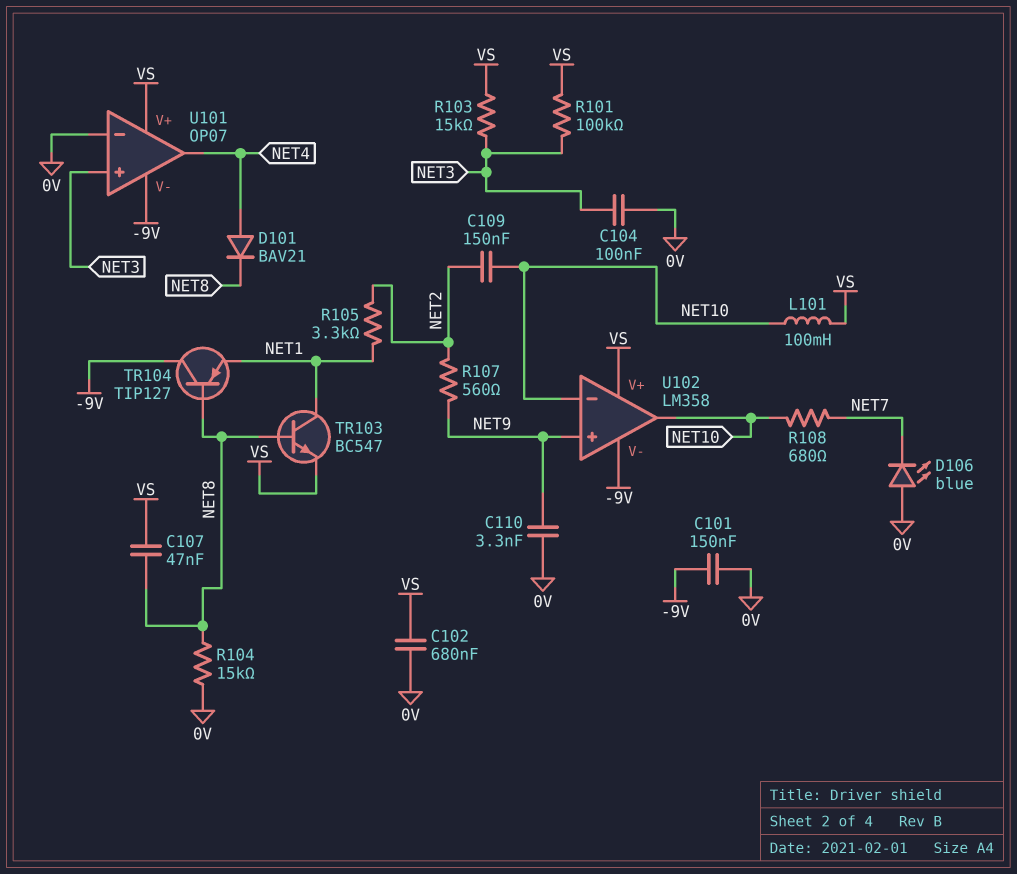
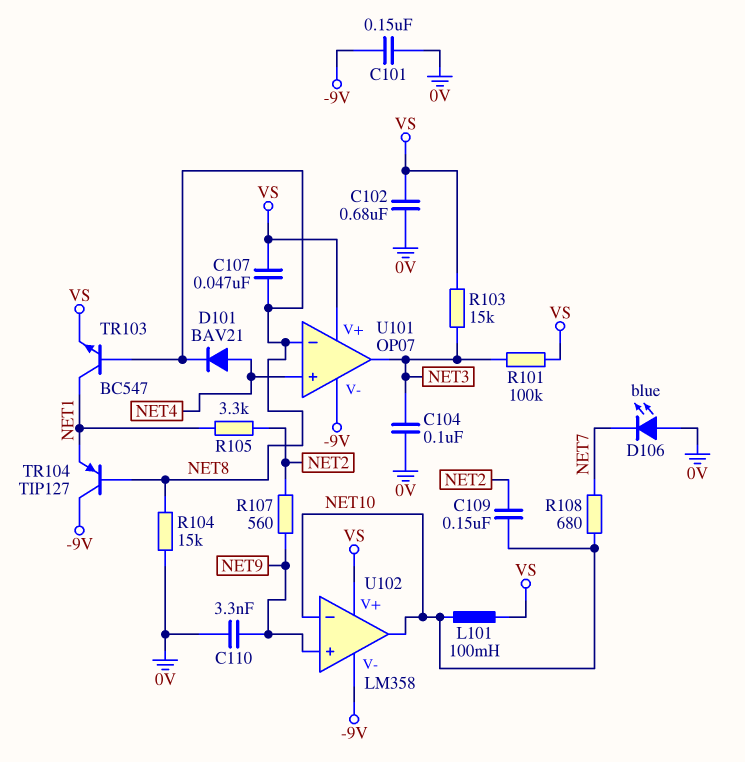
U101 pin in+: NET3 -> NET4
U101 pin in-: 0V -> NET8
U101 pin out: NET4 -> NET3

